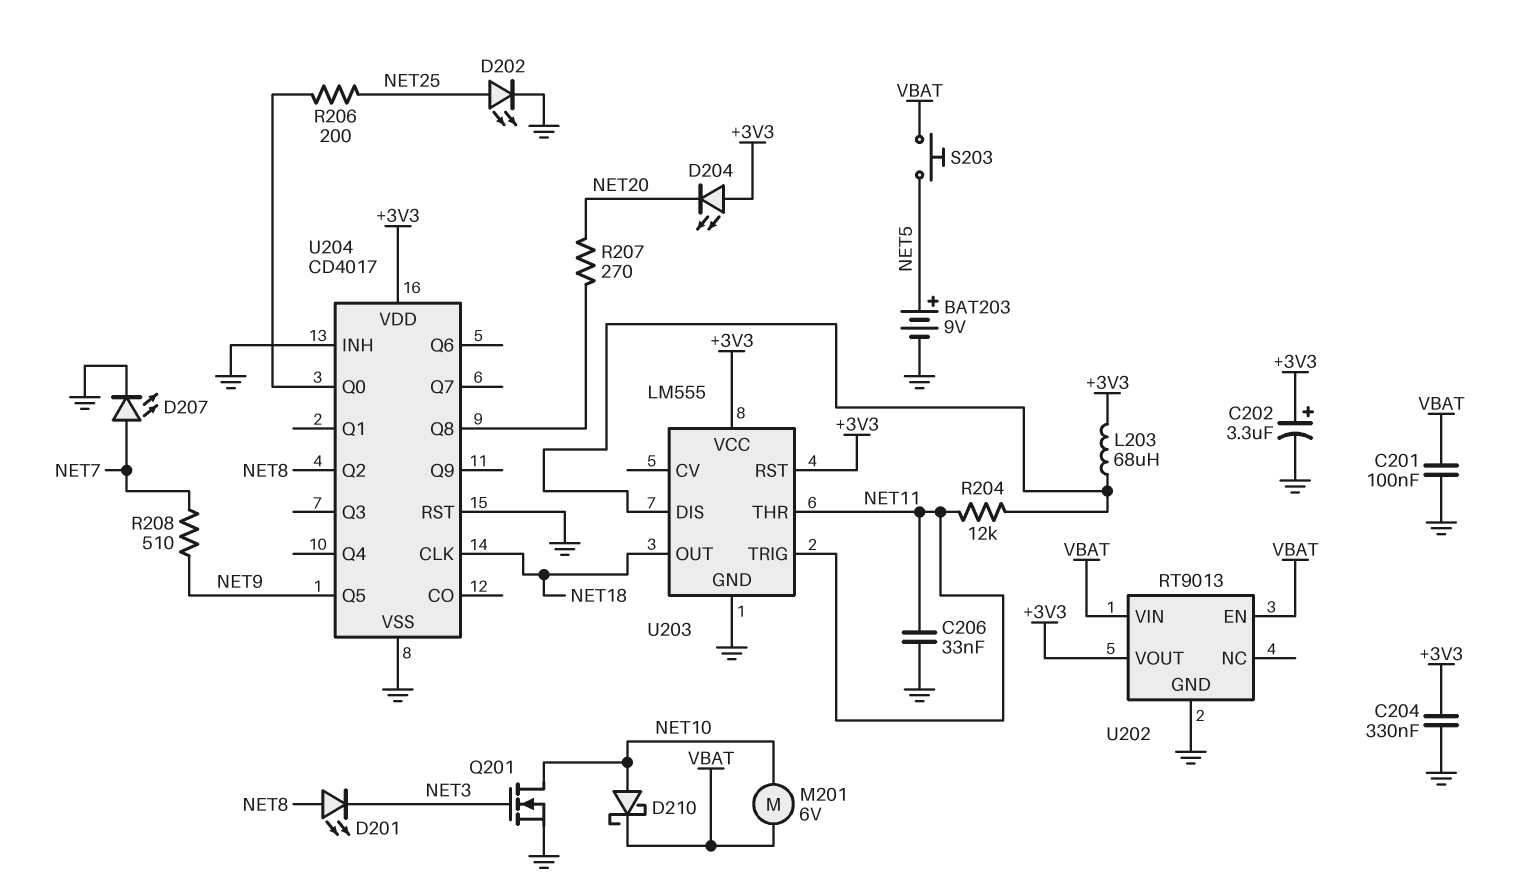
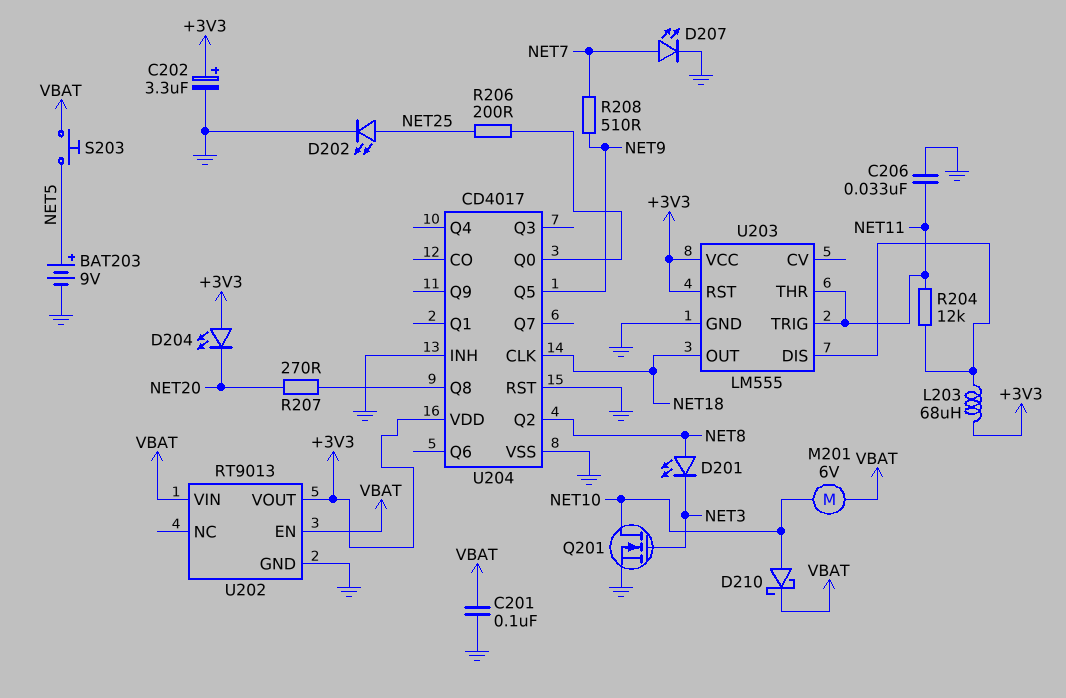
C204: 330nF (+3V3, GND) -> none

